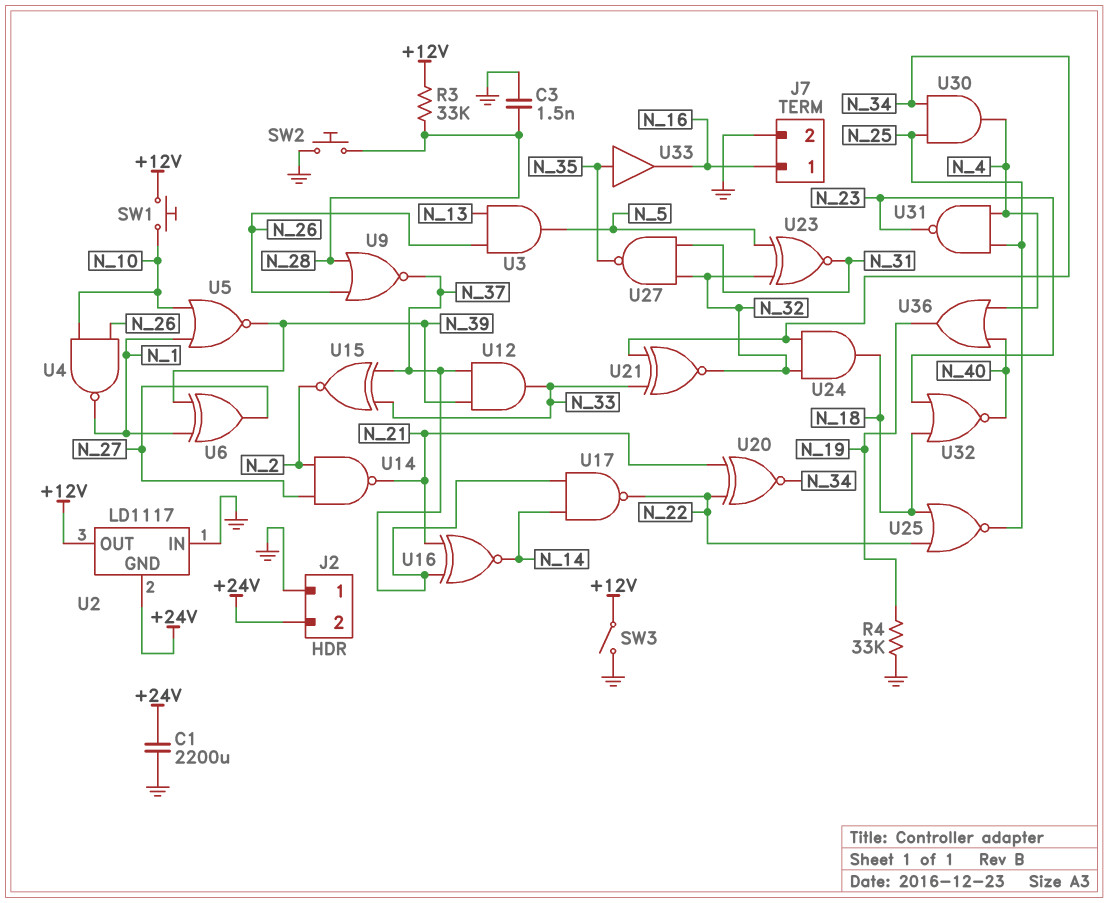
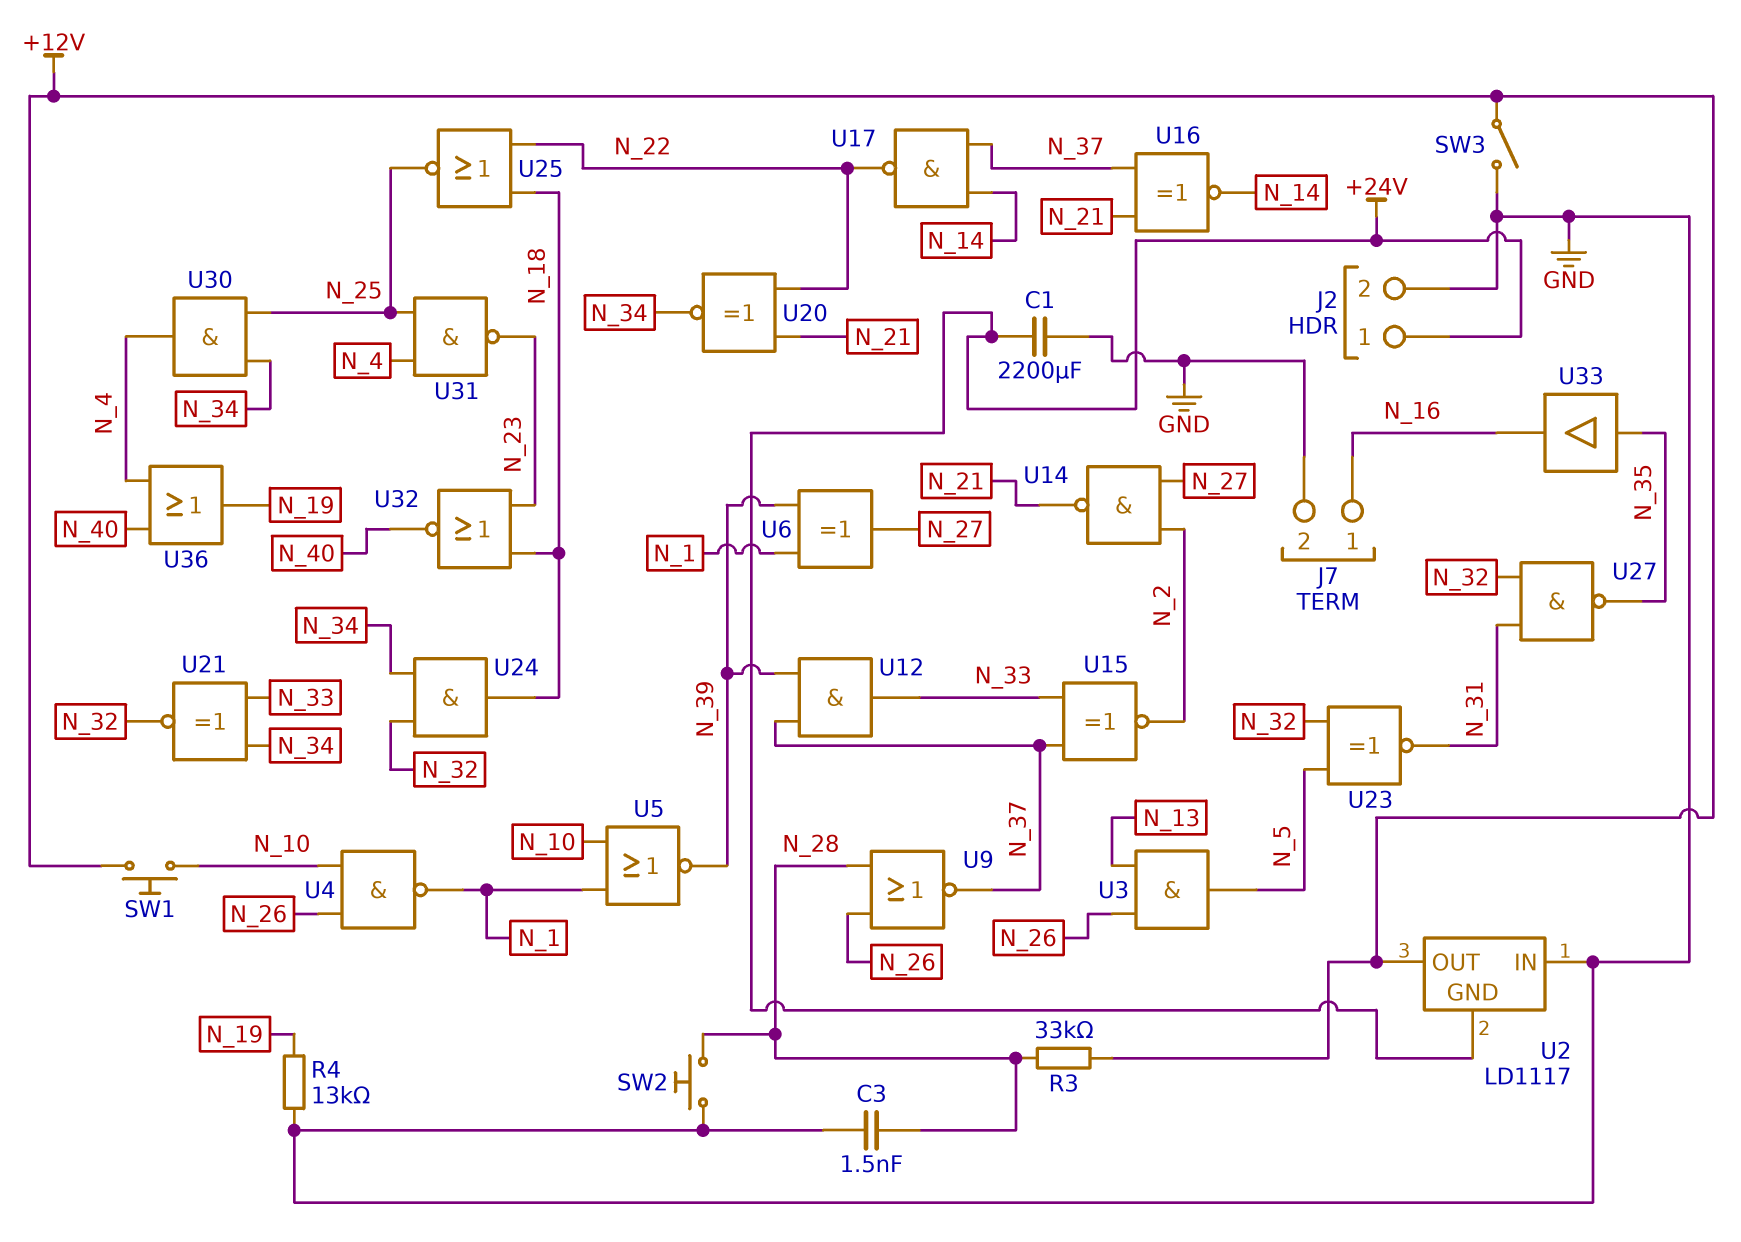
J2 pin 1: GND -> +24V
J2 pin 2: +24V -> GND
R4: 33k (GND, N_19) -> 13k (GND, N_19)

